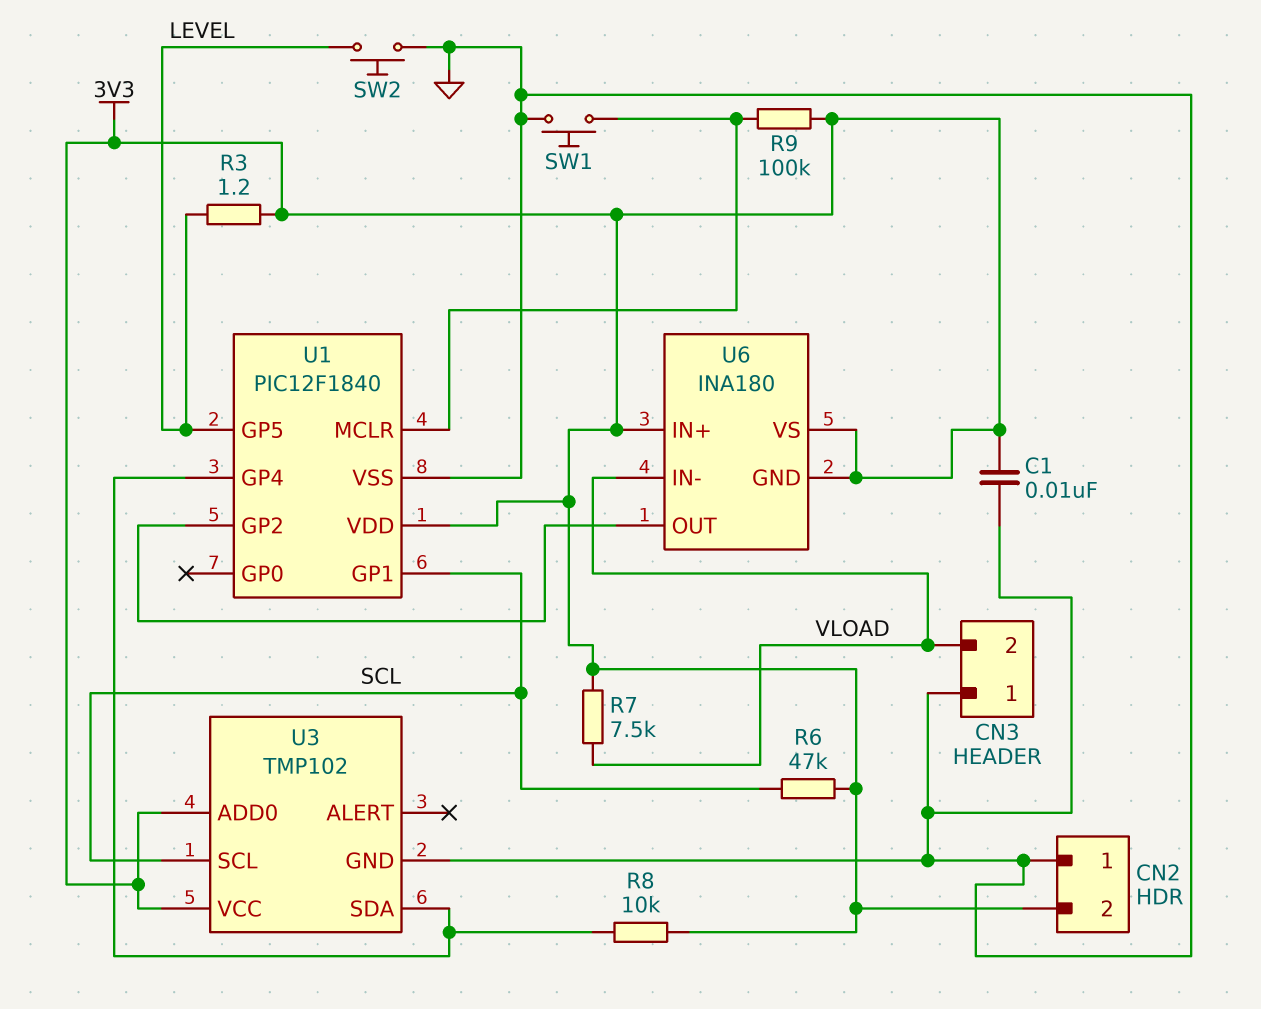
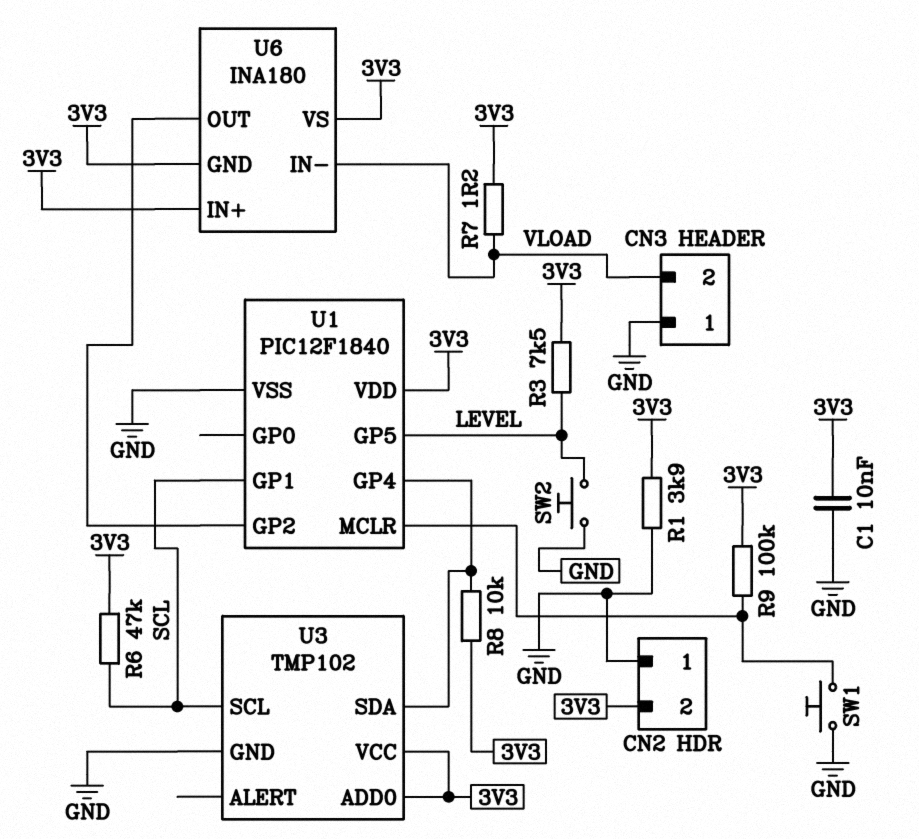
R1: none -> 3.9k (3V3, GND)
R3: 1.2 (3V3, LEVEL) -> 7.5k (3V3, LEVEL)
R7: 7.5k (3V3, VLOAD) -> 1.2 (3V3, VLOAD)

